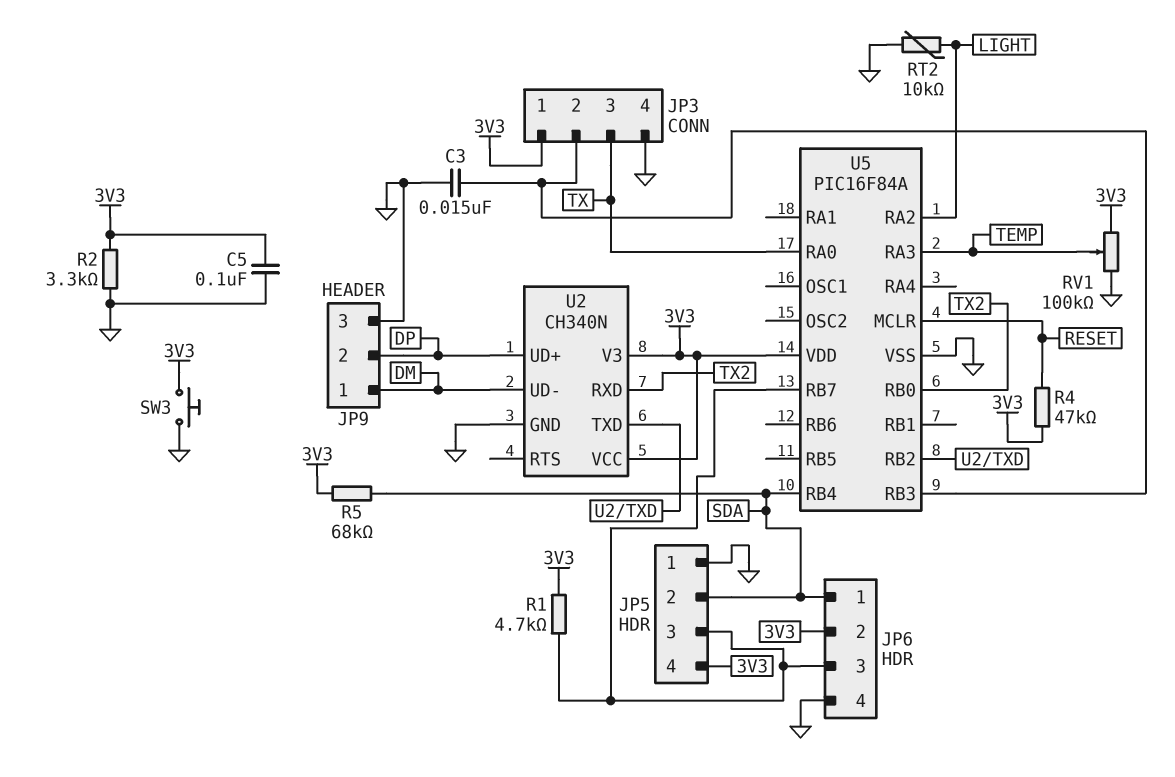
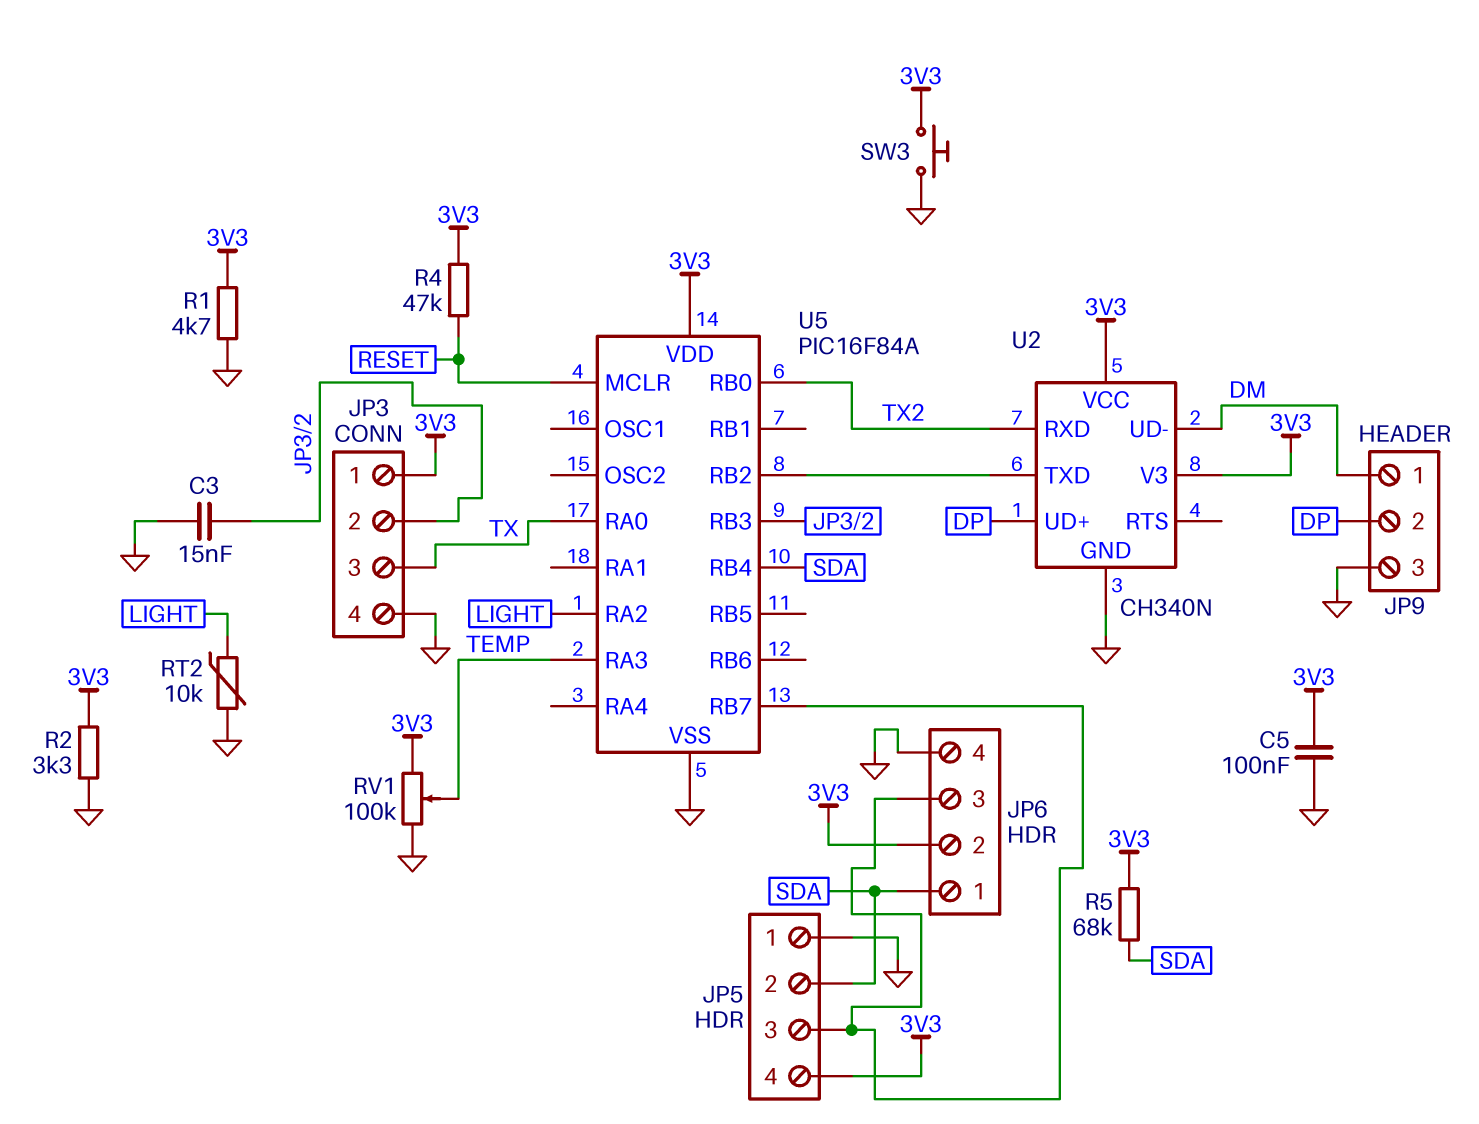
R1: 4.7k (3V3, JP5/3) -> 4.7k (3V3, GND)

